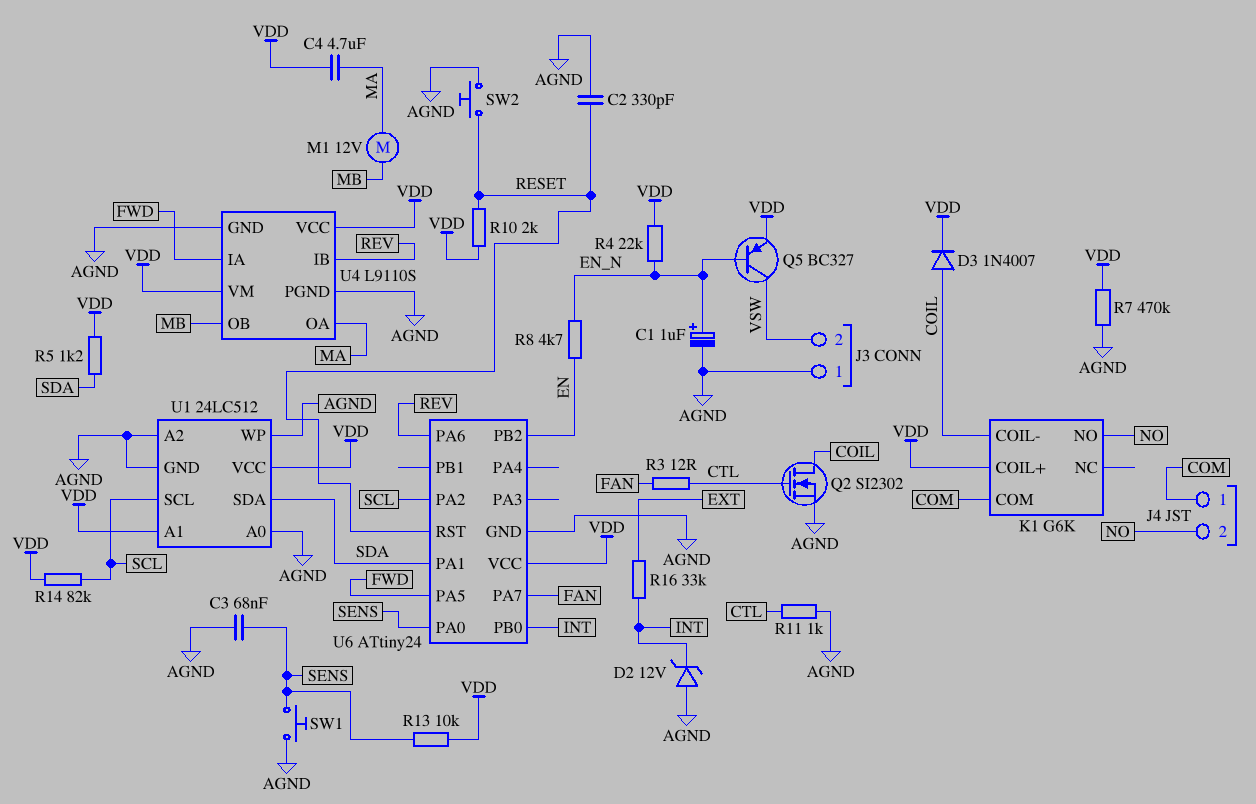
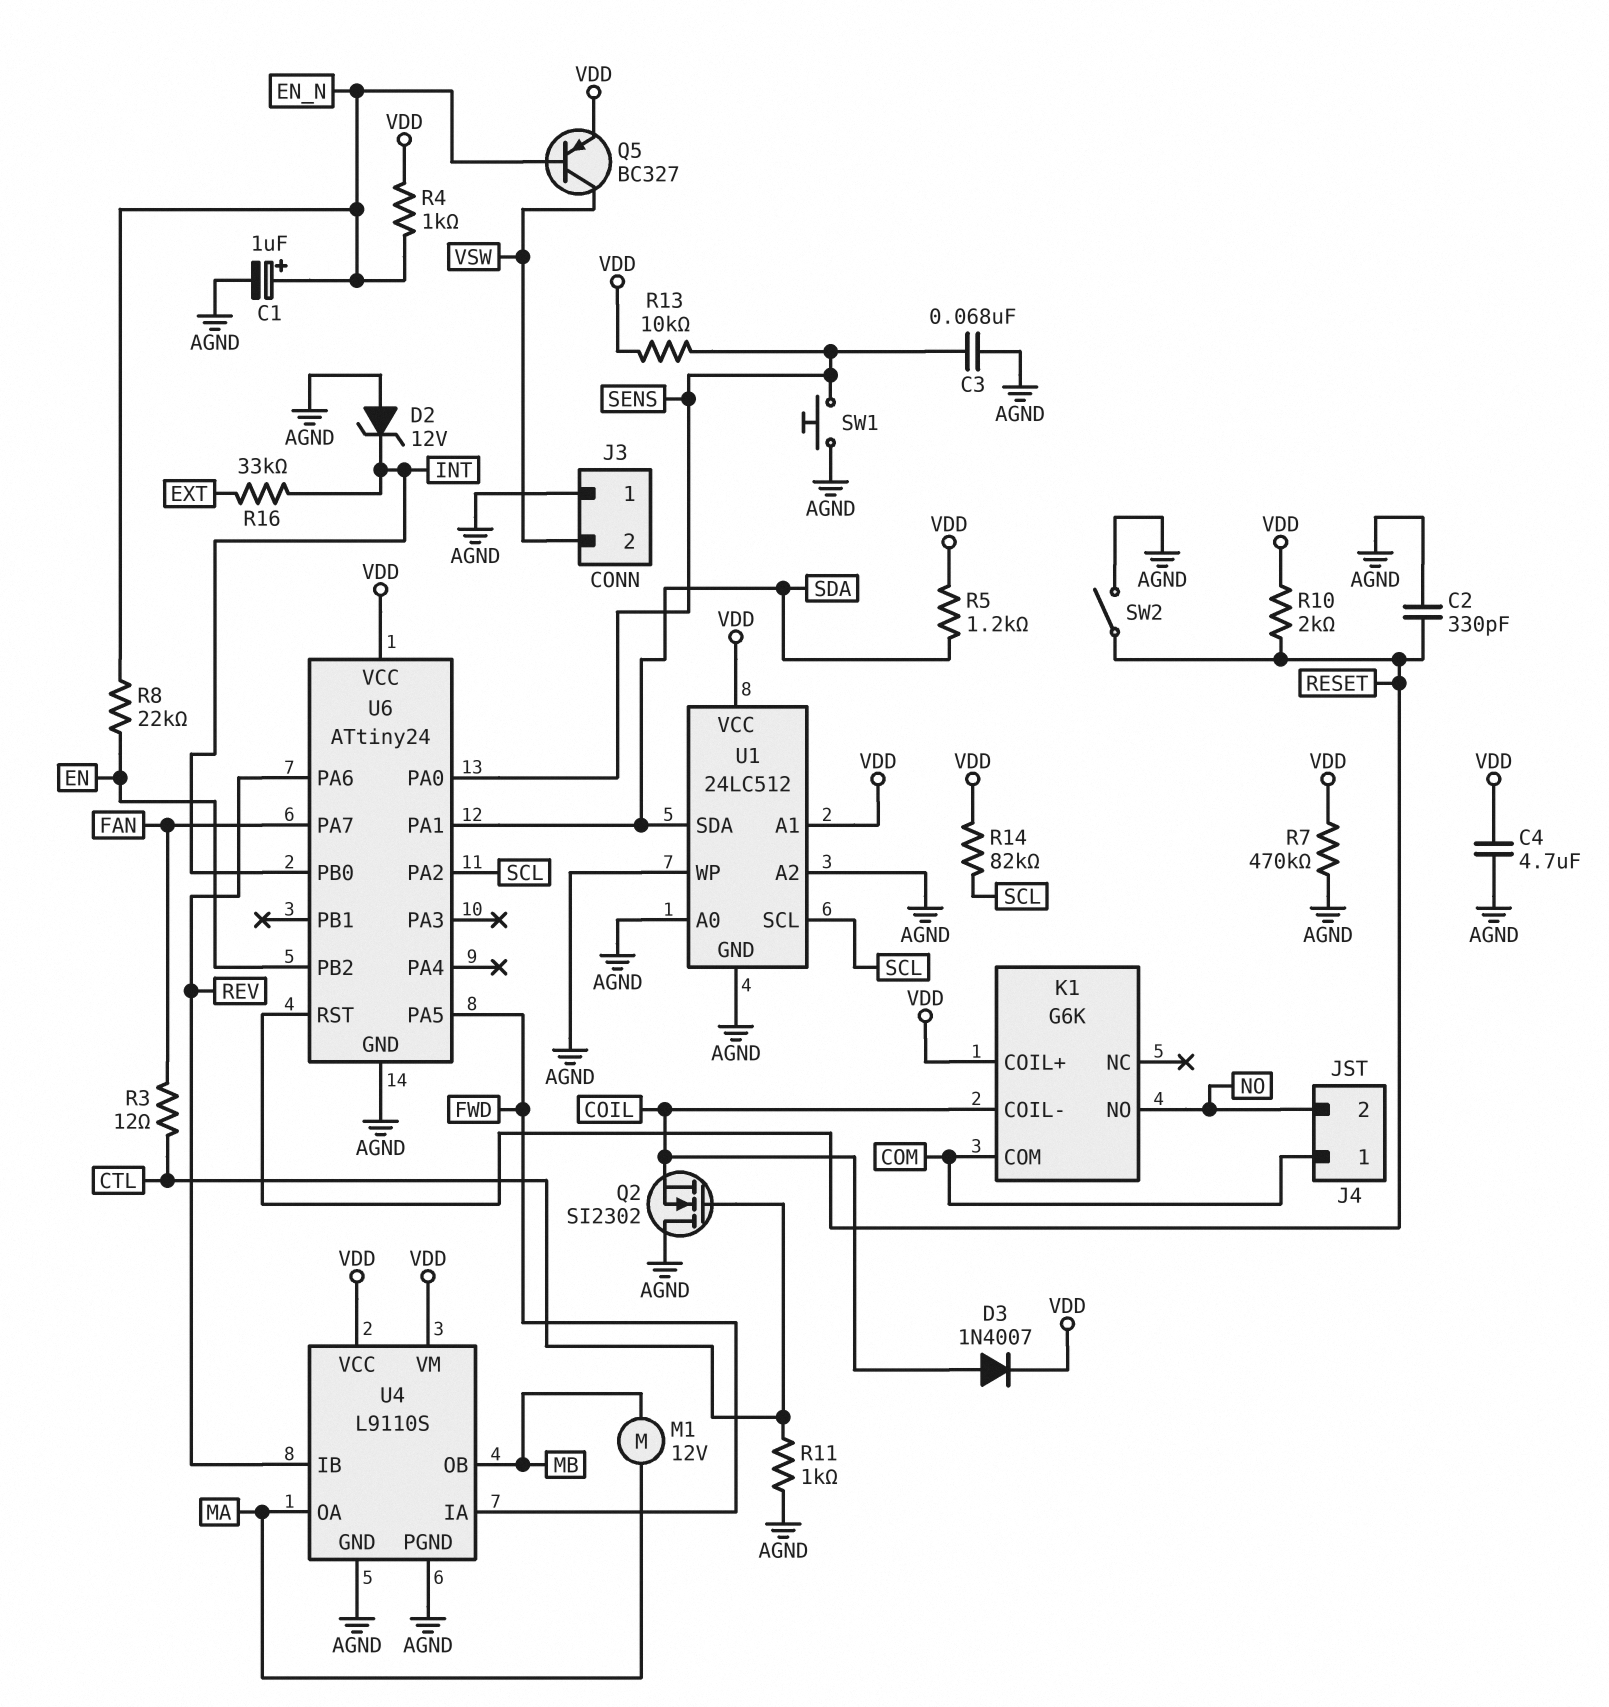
C4: 4.7uF (MA, VDD) -> 4.7uF (AGND, VDD)
Q2: NMOS SI2302 (G CTL, D COIL, S AGND) -> NMOS SI2302 (G CTL, D AGND, S COIL)
R4: 22k (EN_N, VDD) -> 1k (EN_N, VDD)
R8: 4.7k (EN, EN_N) -> 22k (EN, EN_N)
SW2: button (AGND, RESET) -> switch (AGND, RESET)

